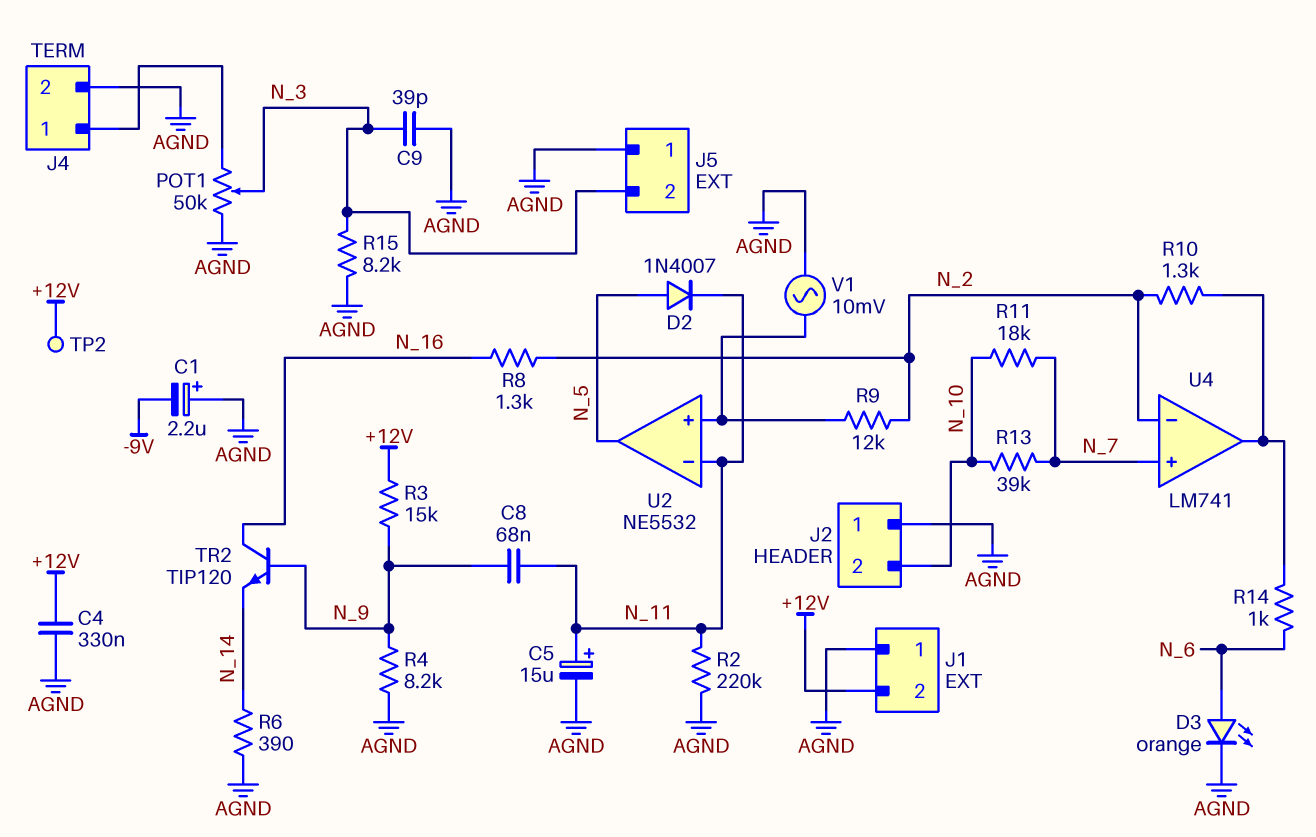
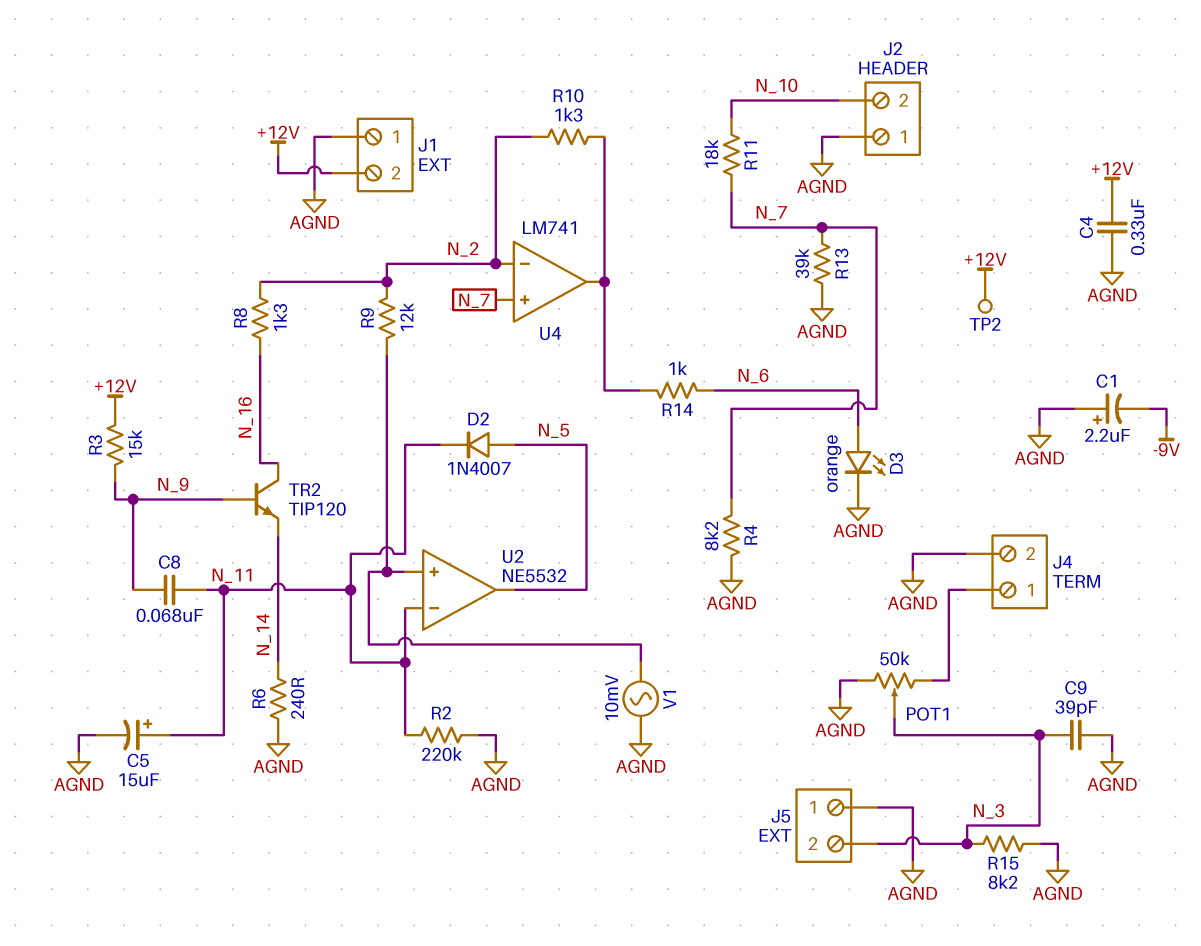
R4: 8.2k (AGND, N_9) -> 8.2k (AGND, N_7)
R6: 390 (AGND, N_14) -> 240 (AGND, N_14)
R13: 39k (N_7, N_10) -> 39k (AGND, N_7)

